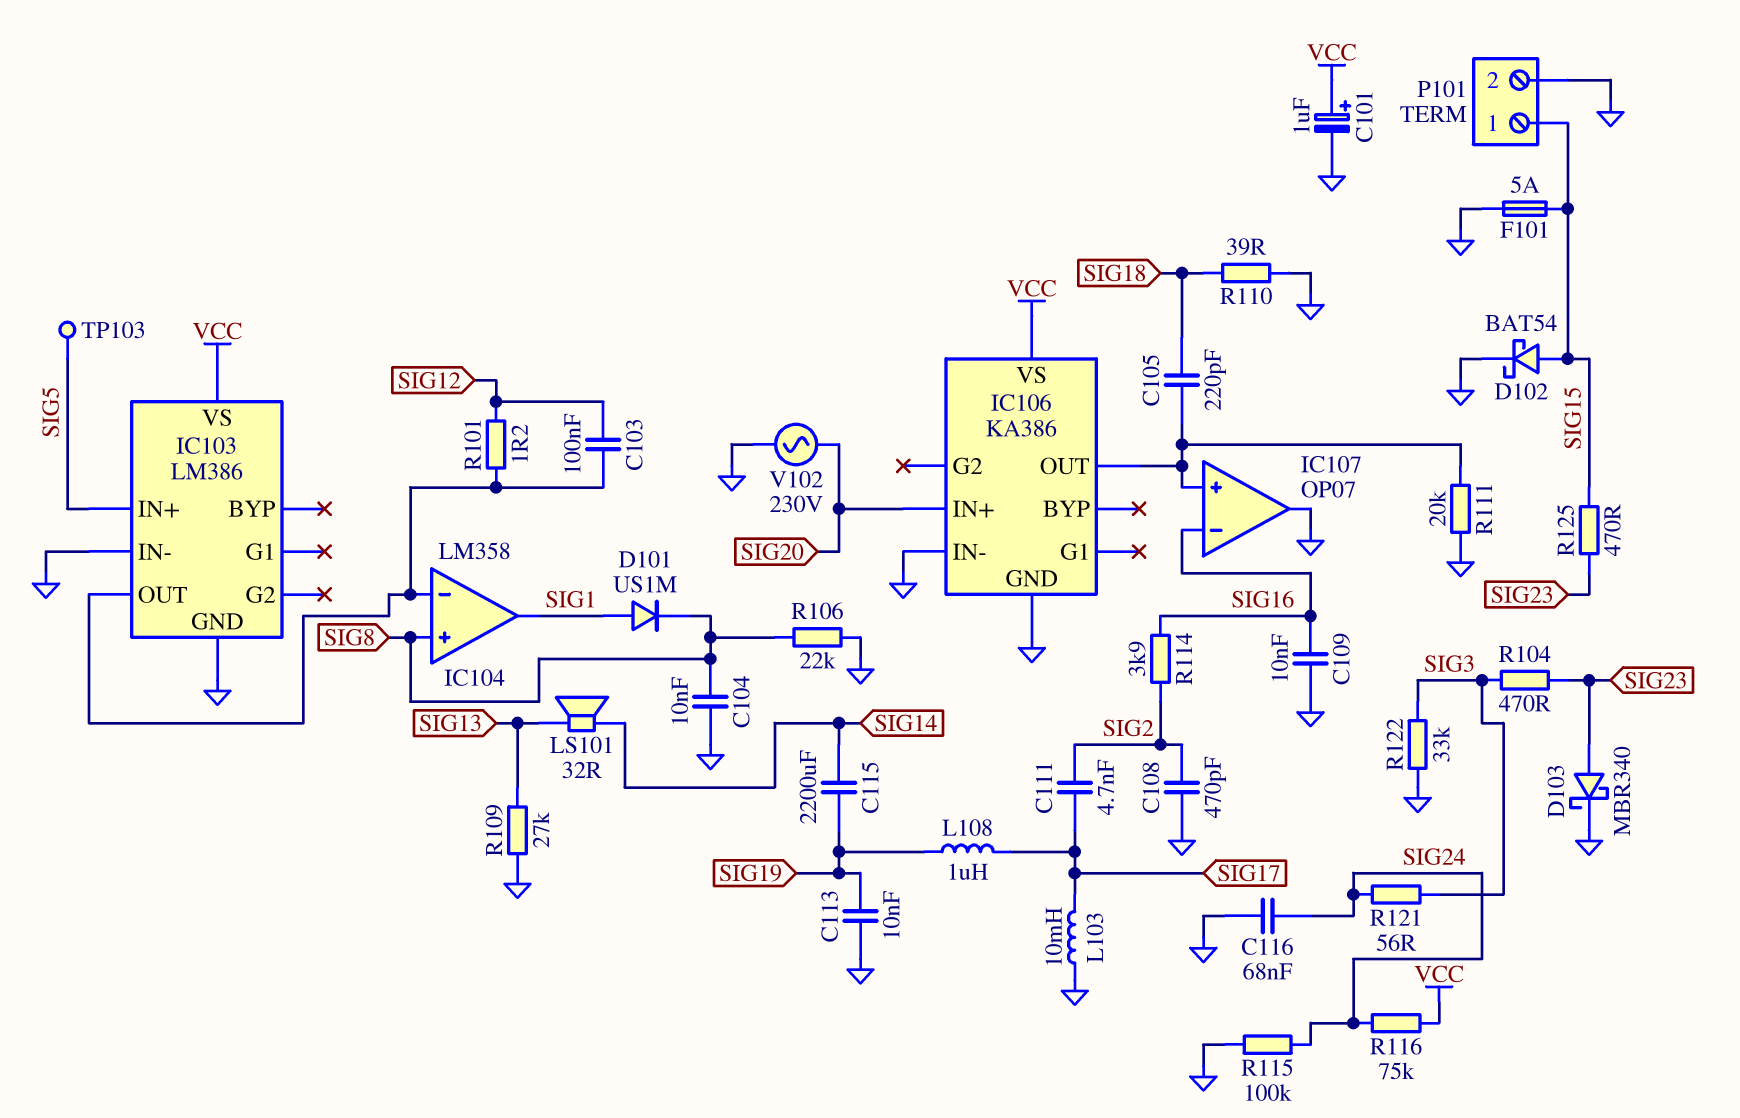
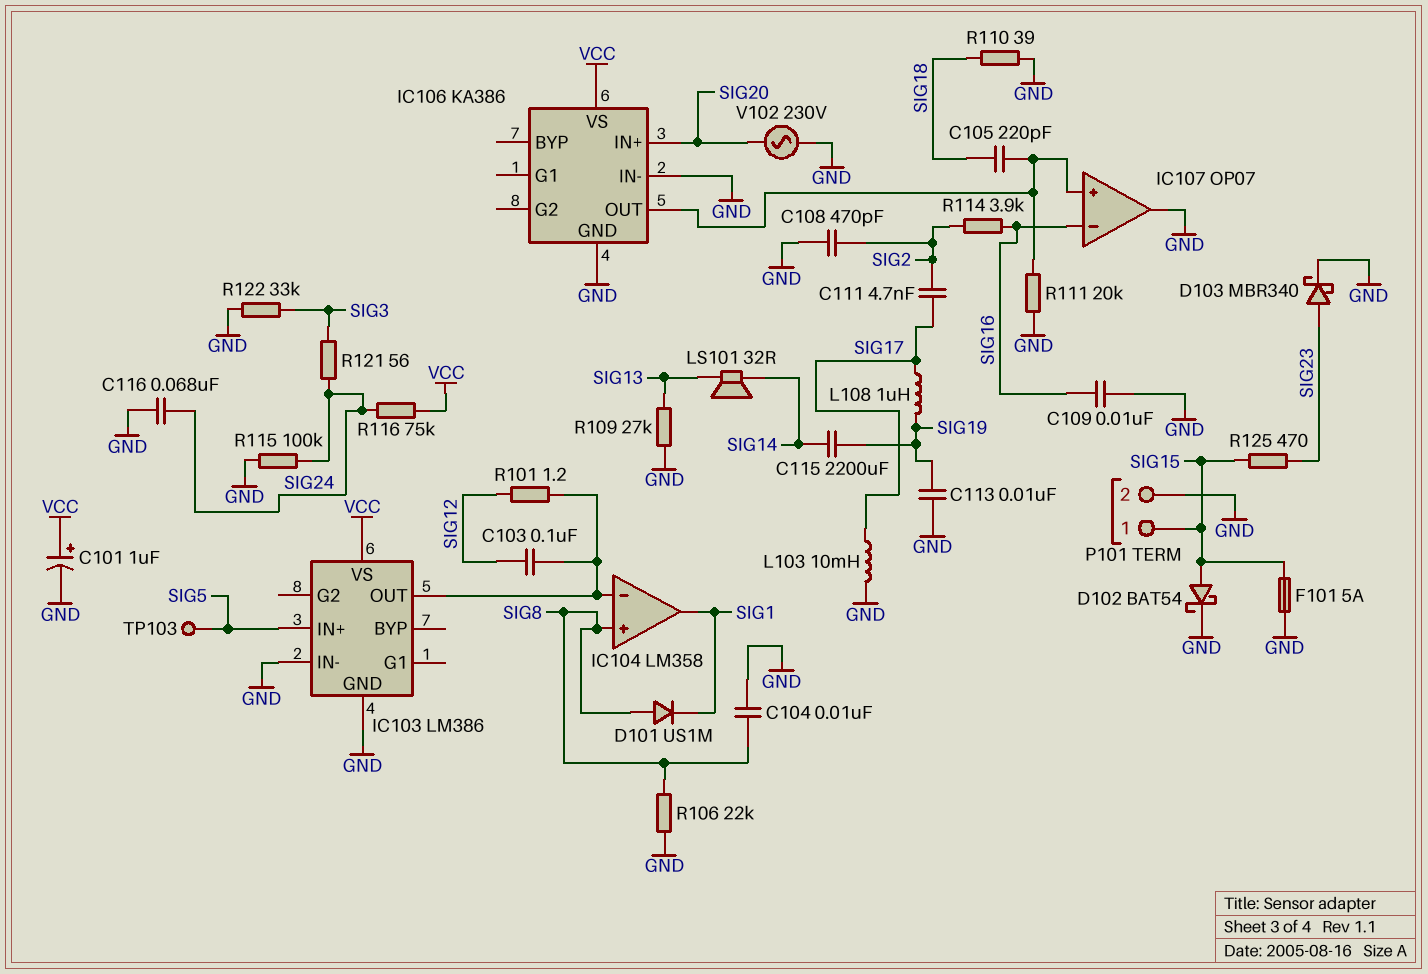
D101: diode US1M (A SIG1, K SIG8) -> diode US1M (A SIG8, K SIG1)
R104: 470 (SIG3, SIG23) -> none

